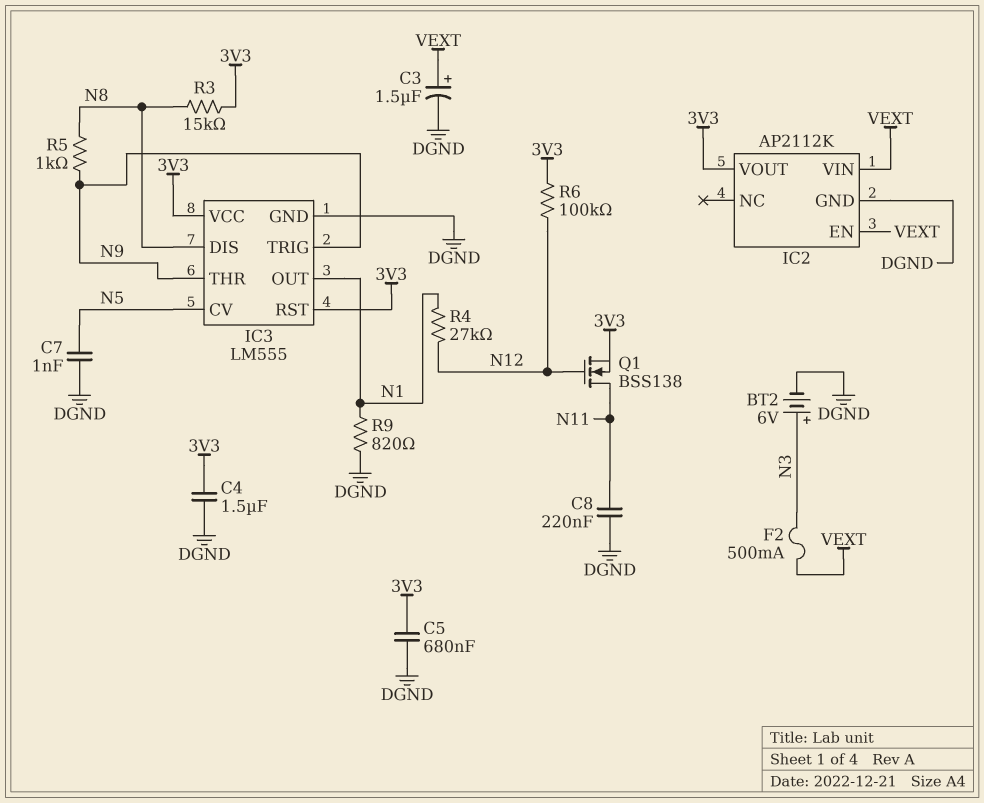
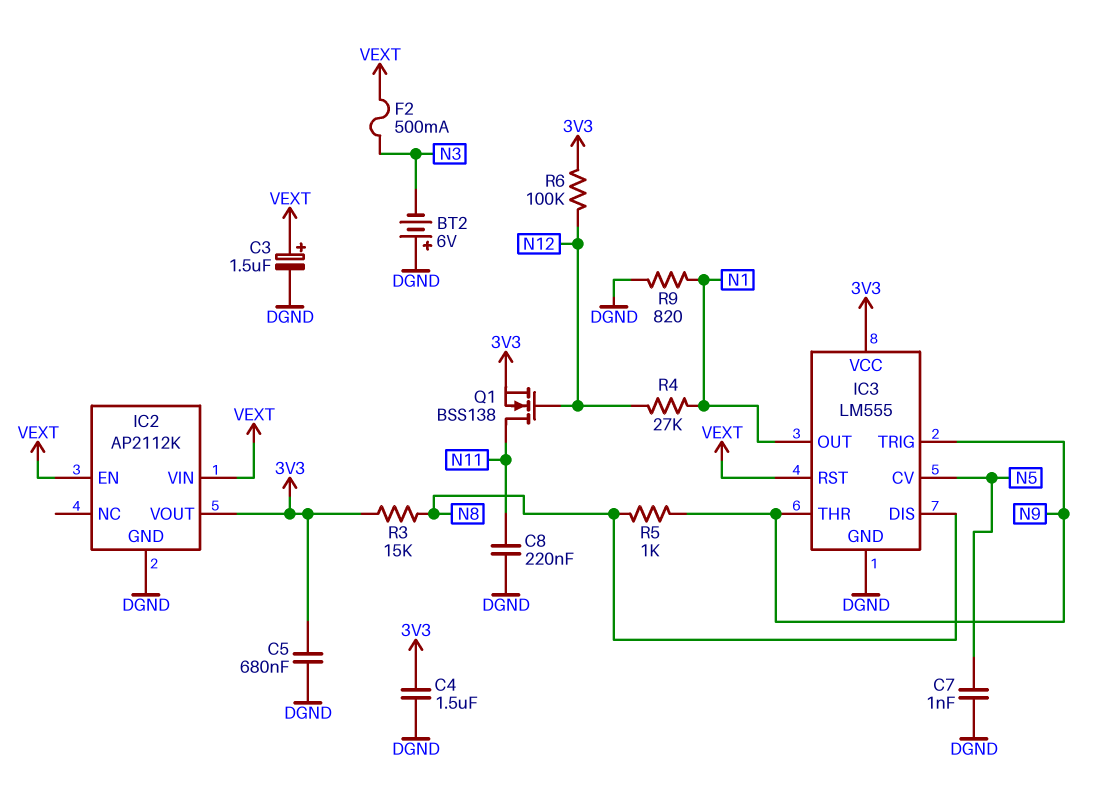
BT2: 6V (plus N3, minus DGND) -> 6V (plus DGND, minus N3)
IC3 pin RST: 3V3 -> VEXT

